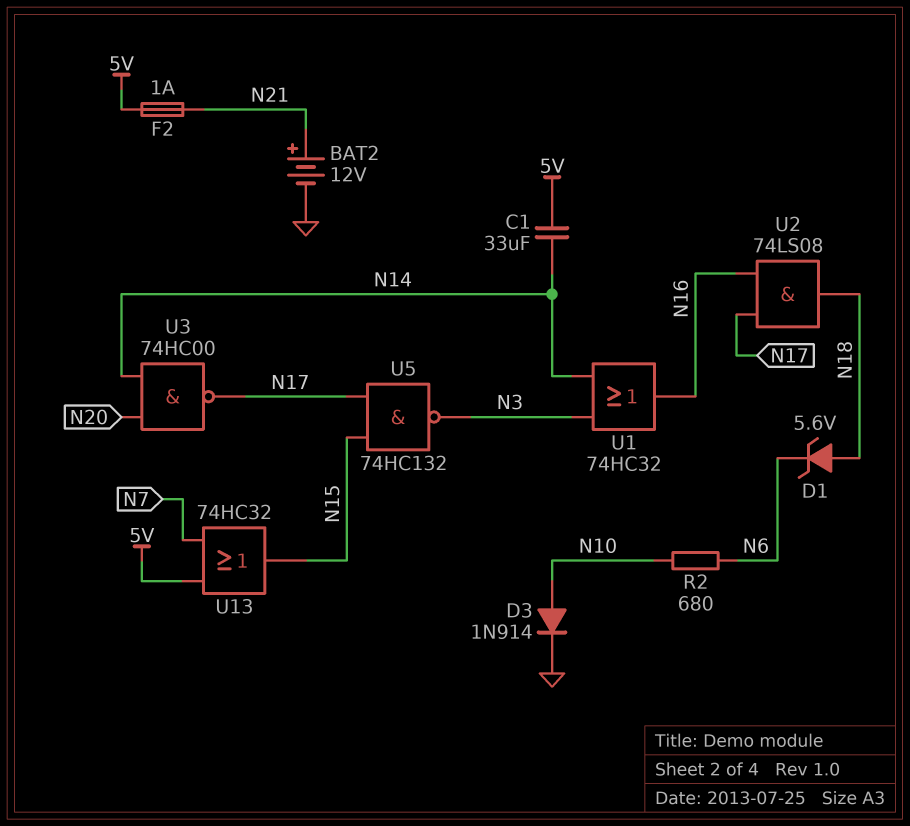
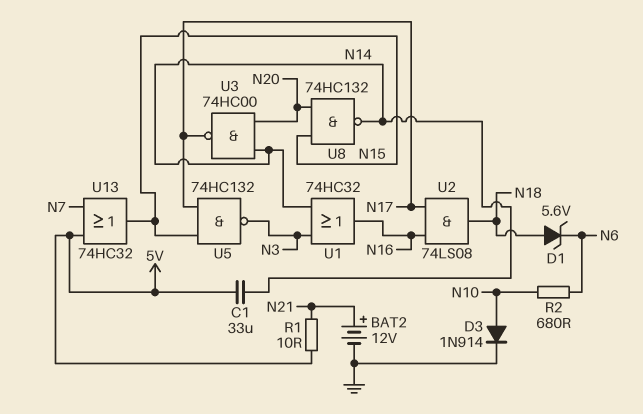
F2: 1A (5V, N21) -> none
R1: none -> 10 (5V, N21)
U8: none -> NAND 74HC132 (in N15, in N20, out N14)

